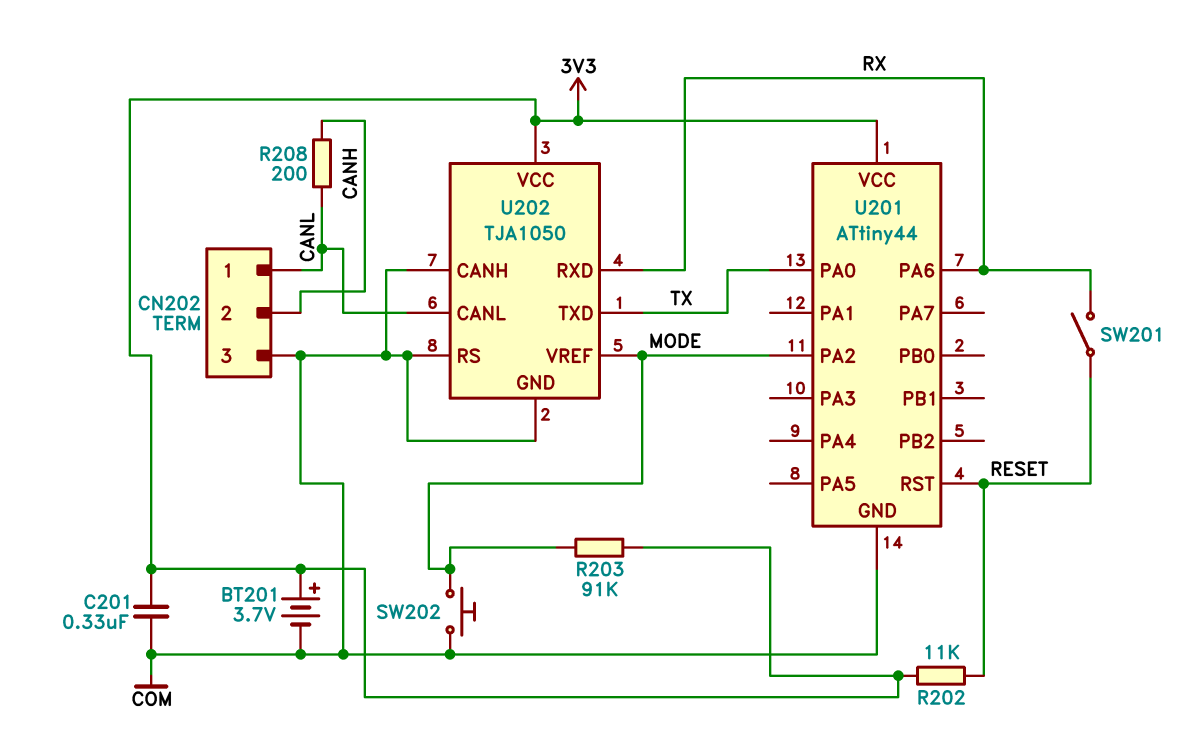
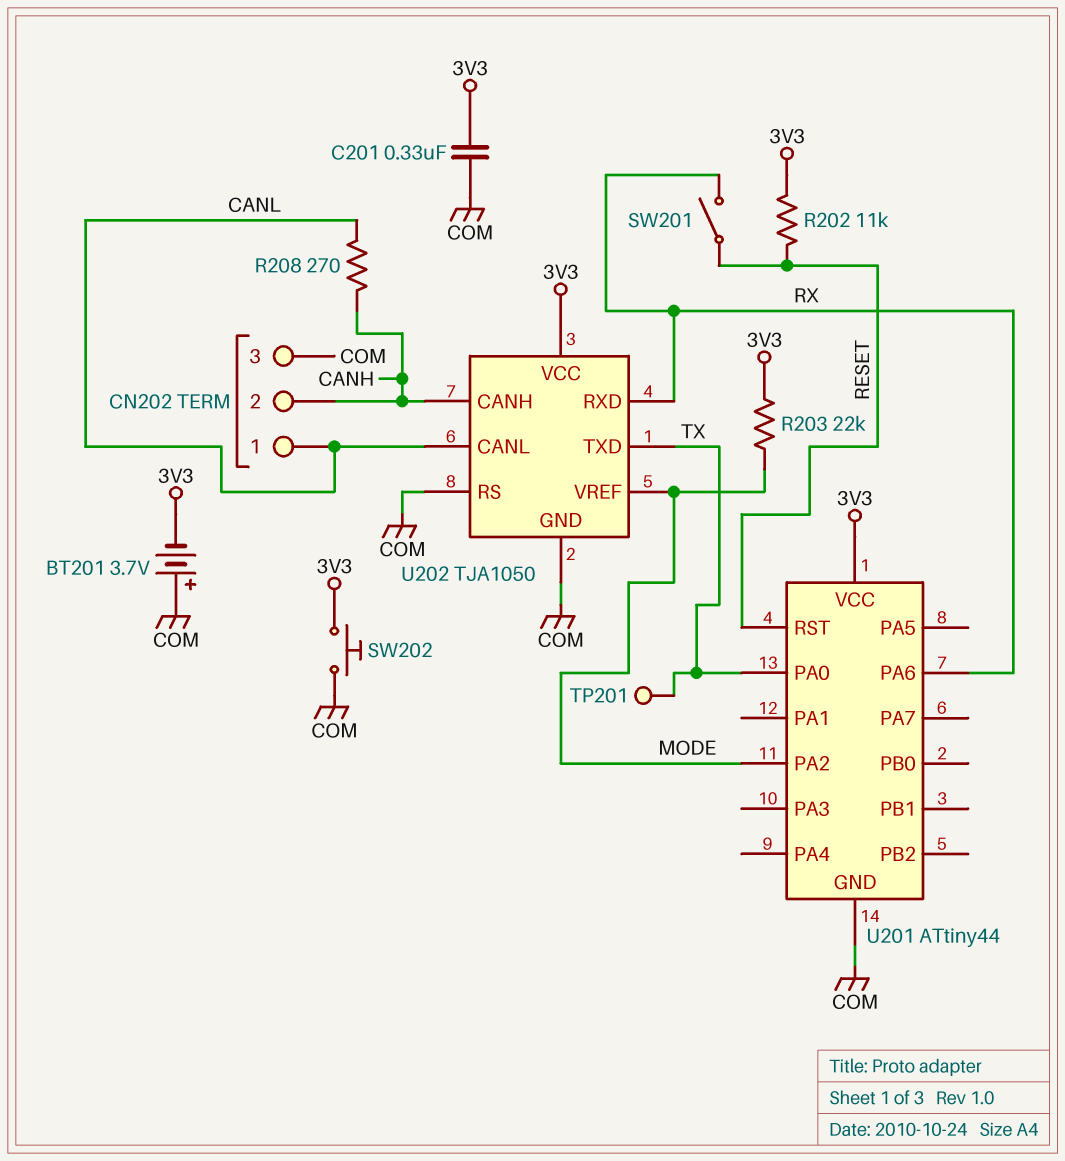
BT201: 3.7V (plus 3V3, minus COM) -> 3.7V (plus COM, minus 3V3)
R203: 91k (3V3, MODE) -> 22k (3V3, MODE)
R208: 200 (CANH, CANL) -> 270 (CANH, CANL)
SW202: button (COM, MODE) -> button (3V3, COM)
TP201: none -> test point (TX)
U202 pin CANH: COM -> CANH

